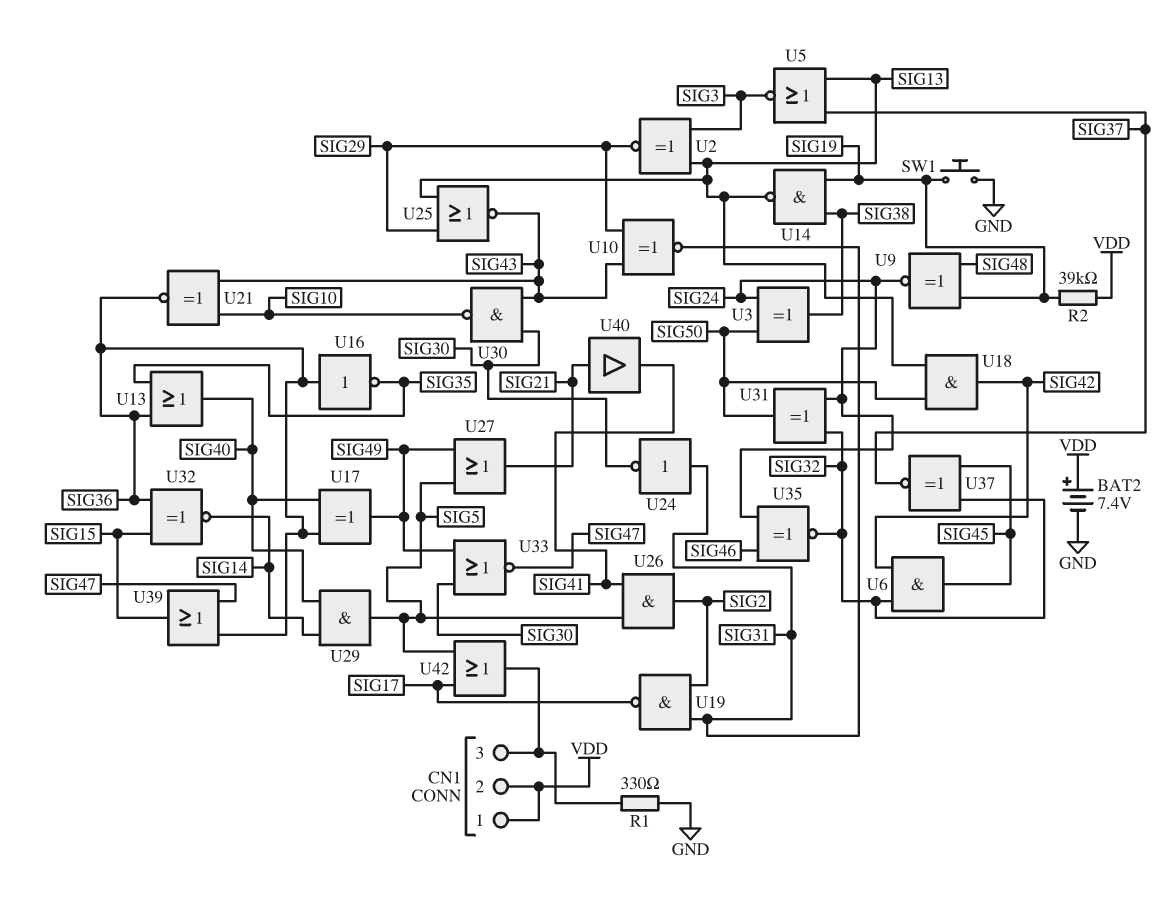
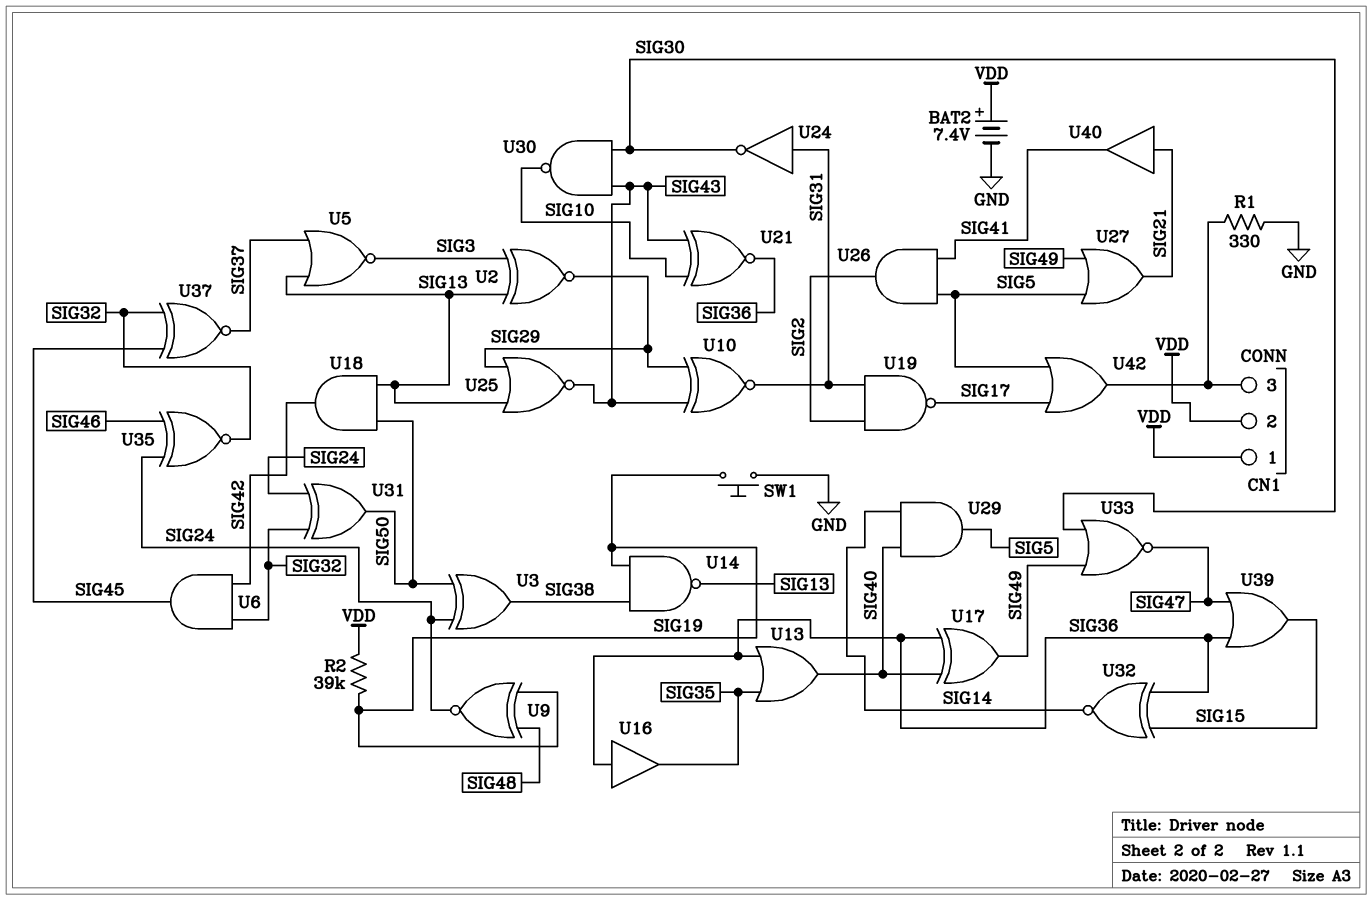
U16: NOT (in SIG36, out SIG35) -> buffer (in SIG36, out SIG35)

